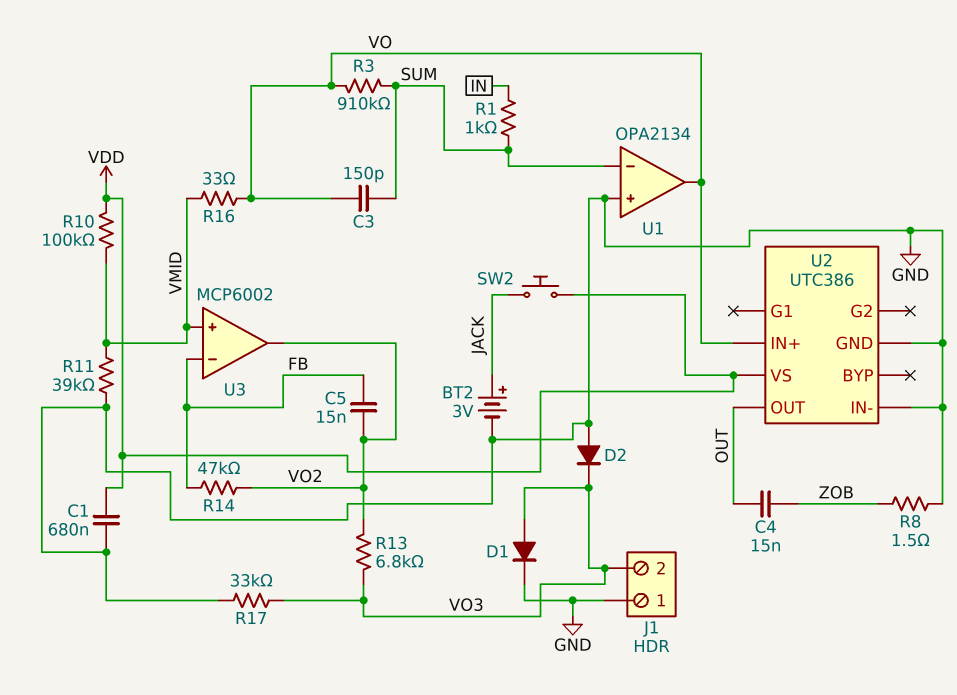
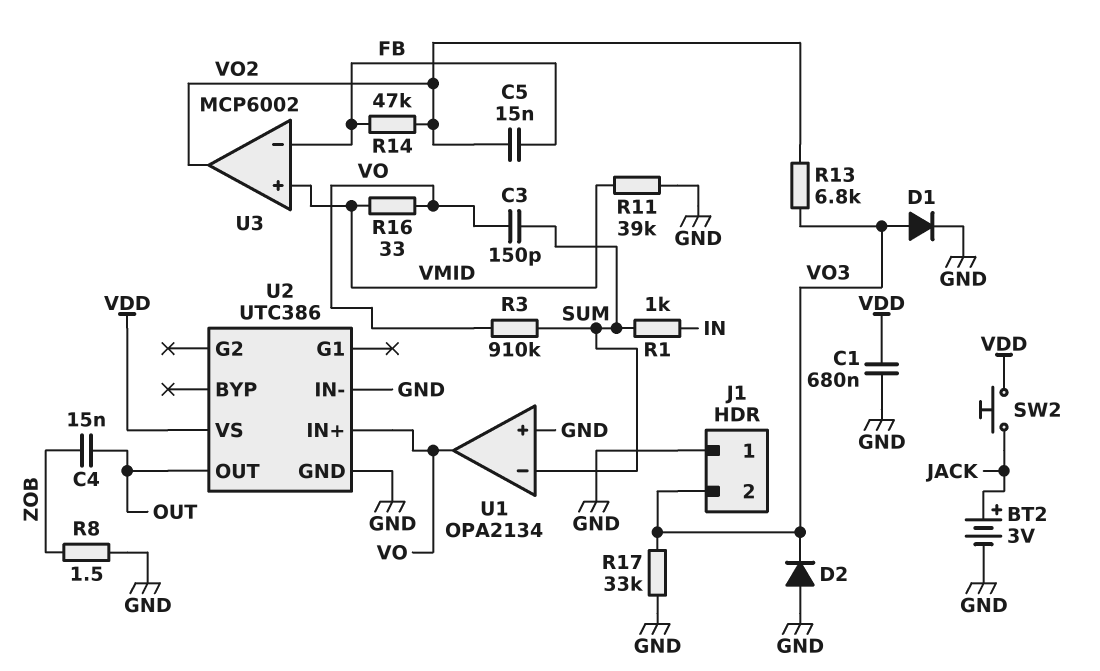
R10: 100k (VDD, VMID) -> none

